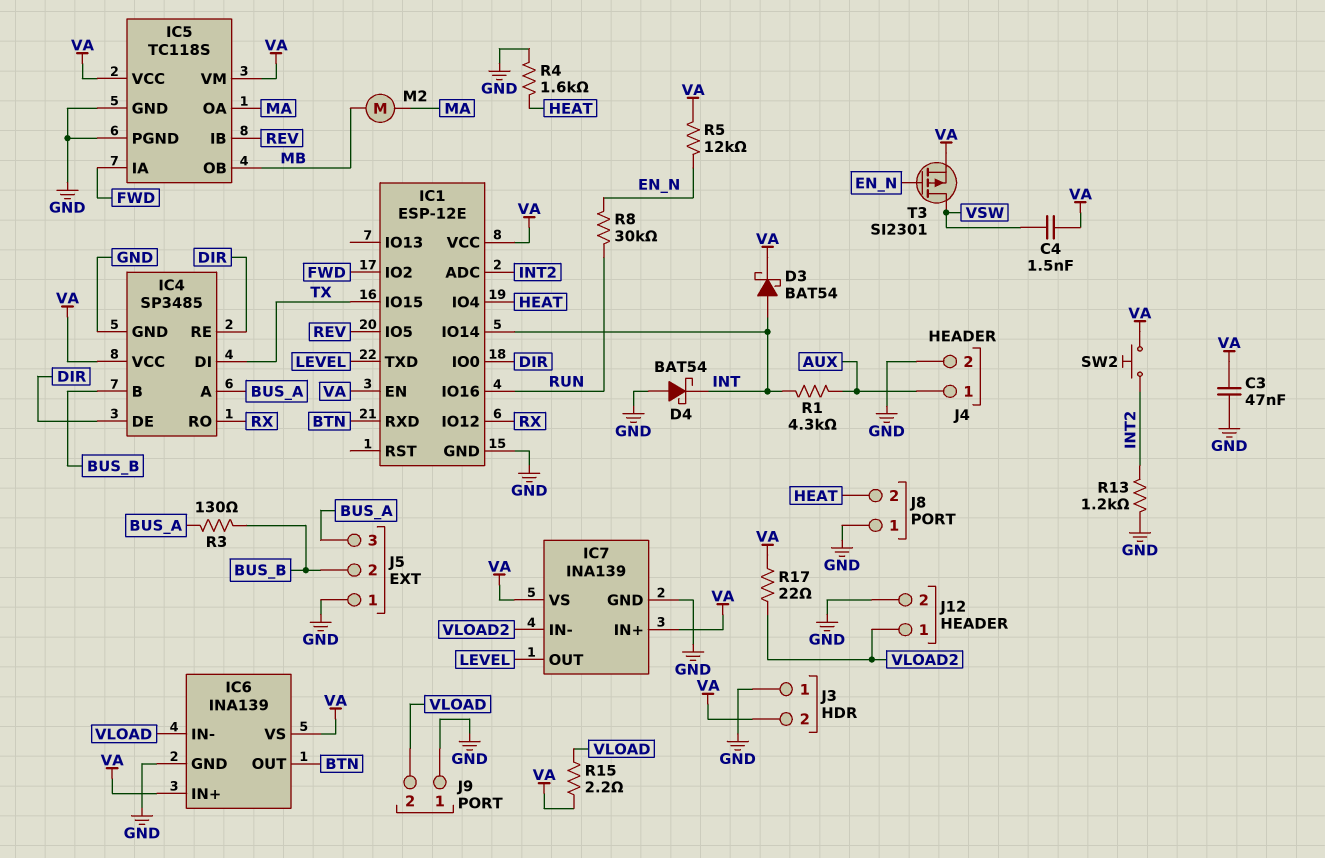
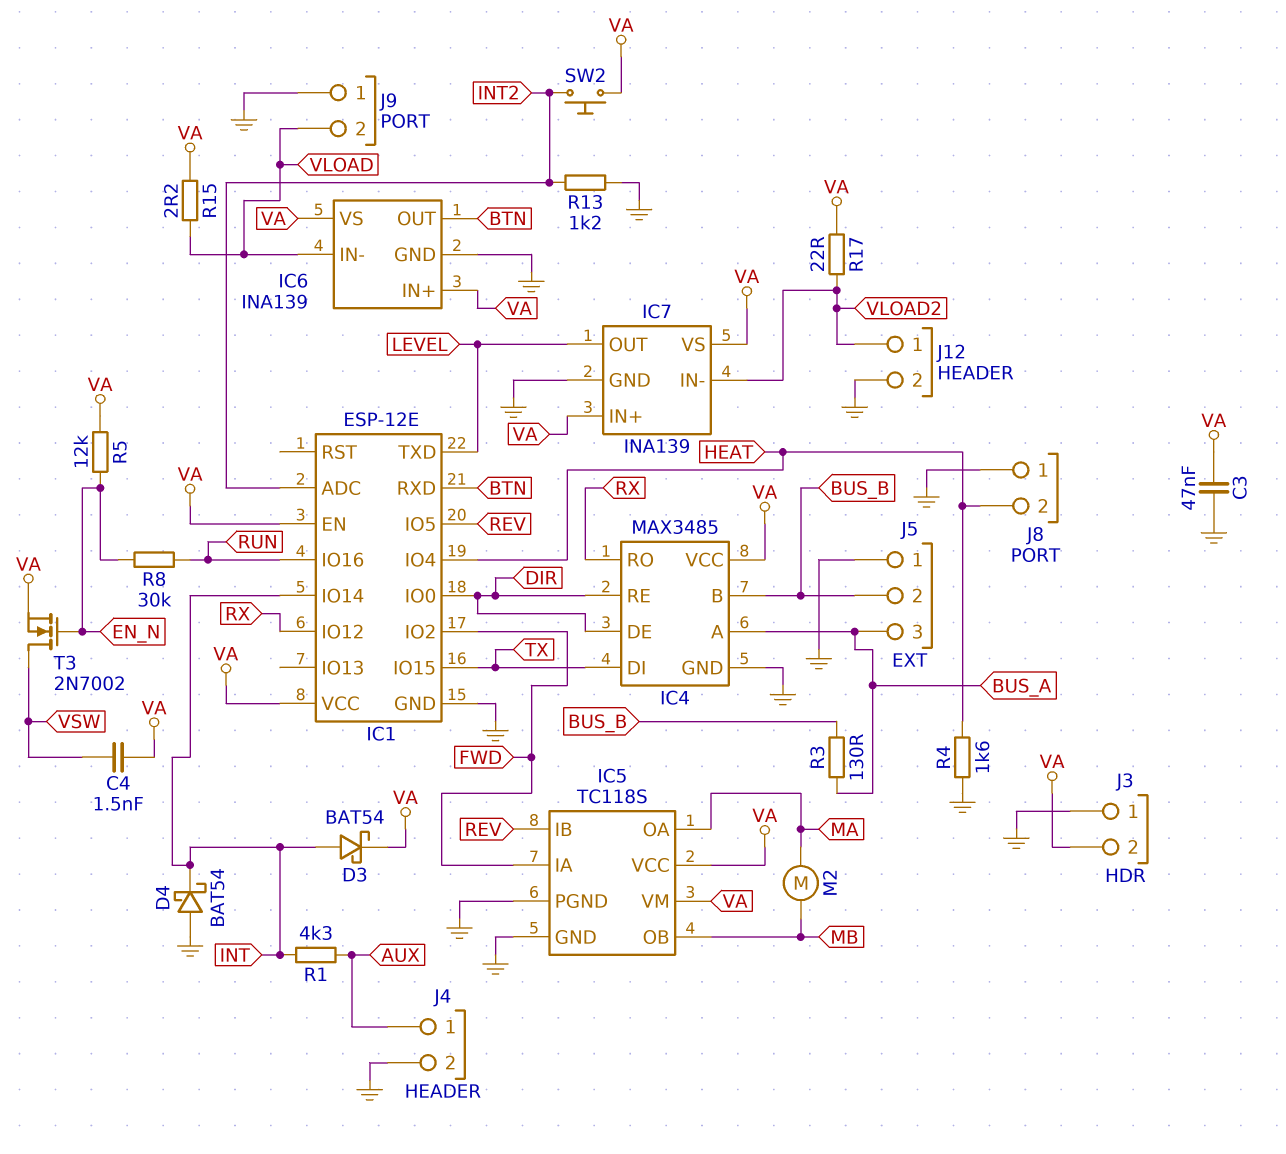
IC4: SP3485 -> MAX3485
T3: PMOS SI2301 (G EN_N, D VSW, S VA) -> NMOS 2N7002 (G EN_N, D VSW, S VA)

